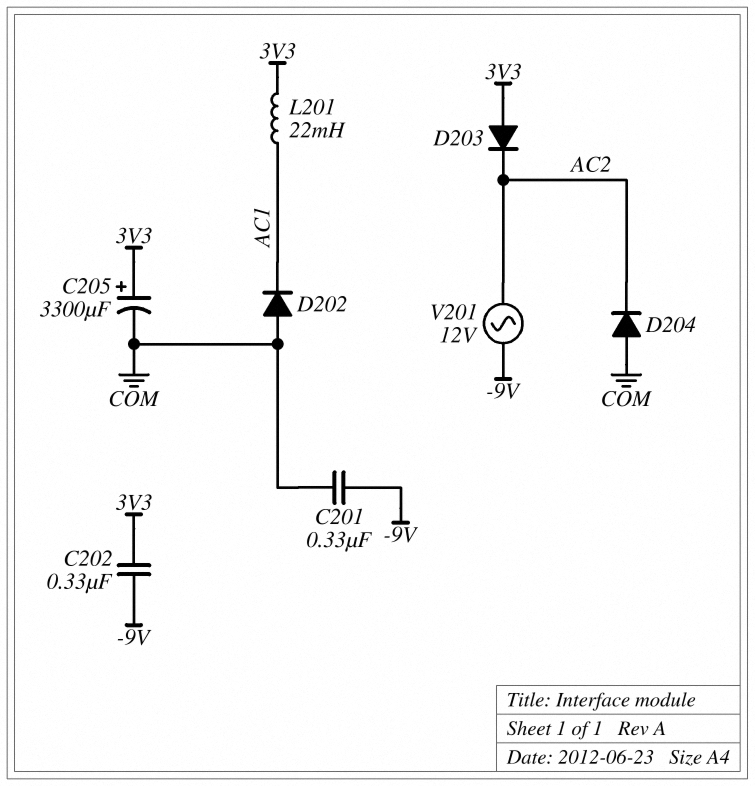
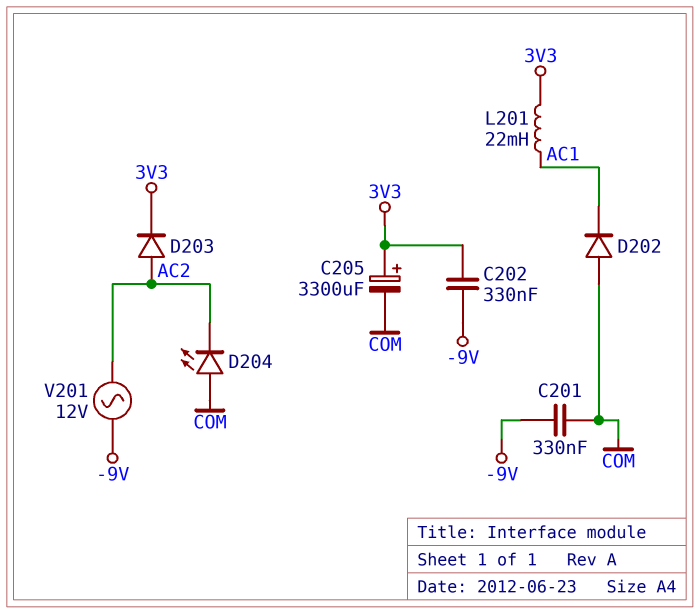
D203: diode (A 3V3, K AC2) -> diode (A AC2, K 3V3)
D204: diode (A COM, K AC2) -> LED (A COM, K AC2)

